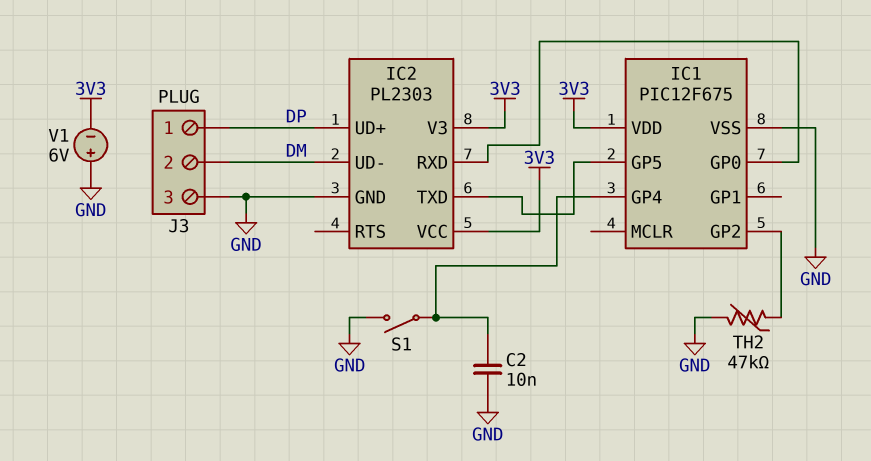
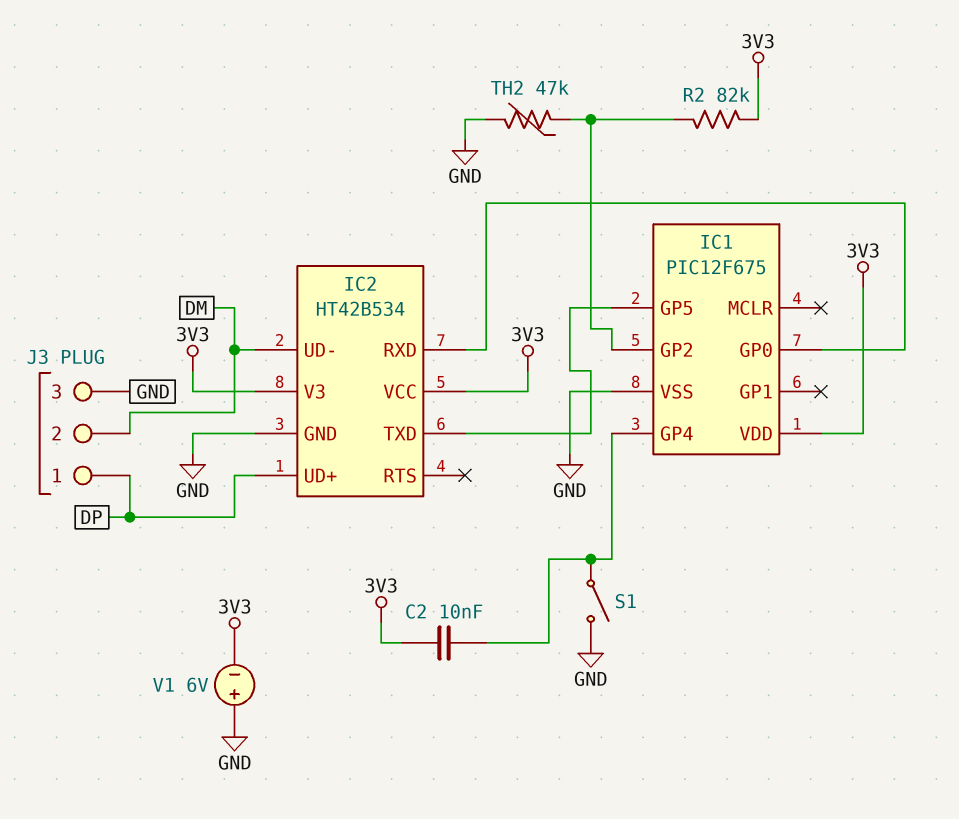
C2: 10nF (GND, IC1/GP4) -> 10nF (3V3, IC1/GP4)
IC2: PL2303 -> HT42B534
R2: none -> 82k (3V3, IC1/GP2)

